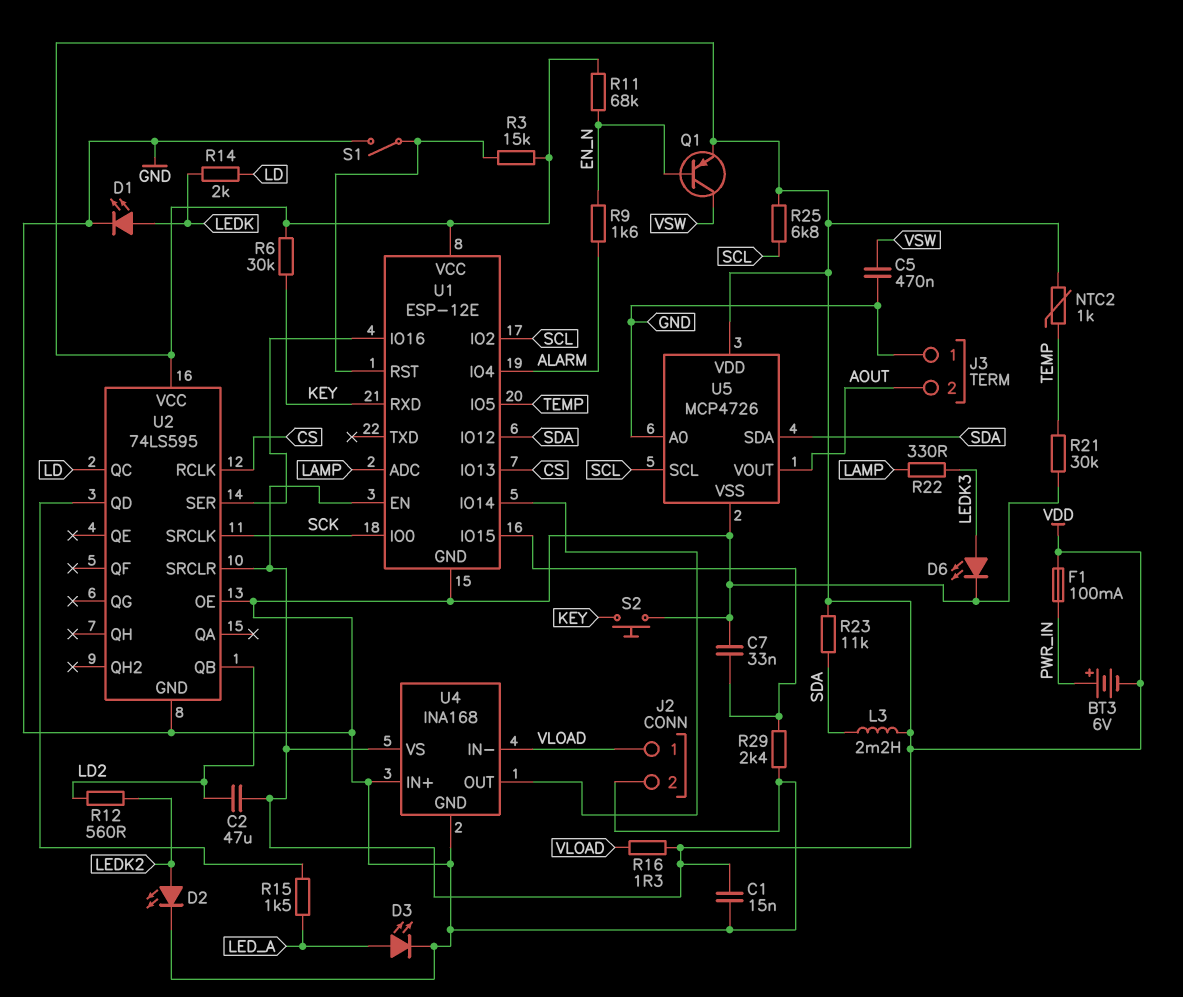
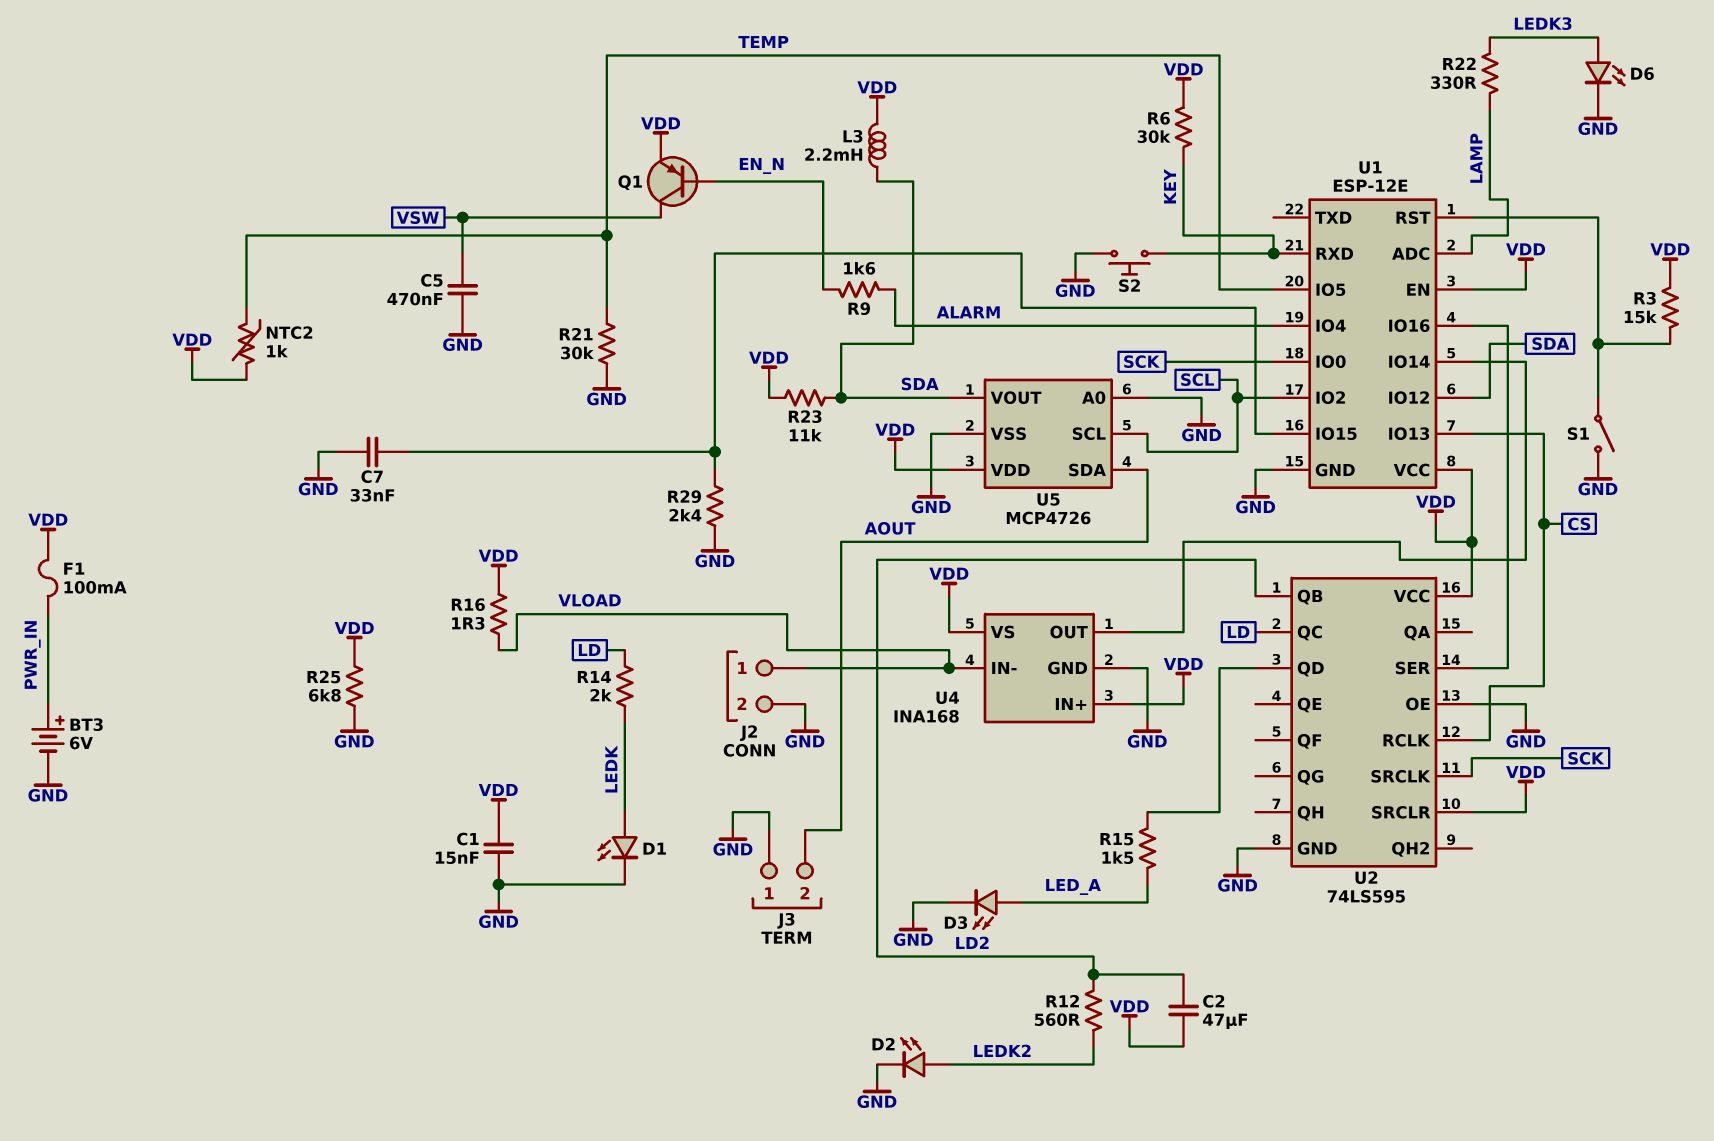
BT3: 6V (plus PWR_IN, minus VDD) -> 6V (plus PWR_IN, minus GND)
R11: 68k (EN_N, VDD) -> none
R25: 6.8k (SCL, VDD) -> 6.8k (GND, VDD)
U4 pin IN+: GND -> VDD
U5 pin SDA: SDA -> AOUT
U5 pin VOUT: AOUT -> SDA

